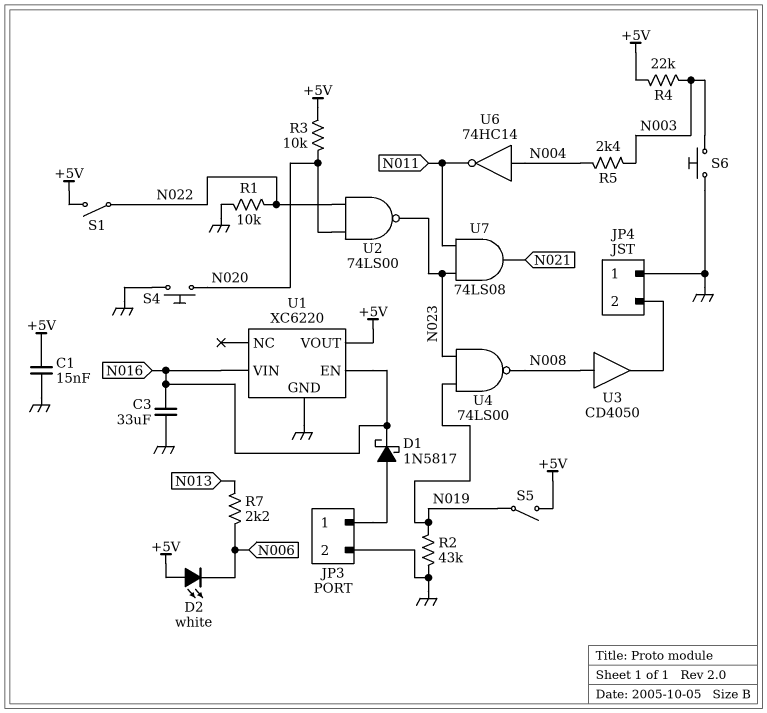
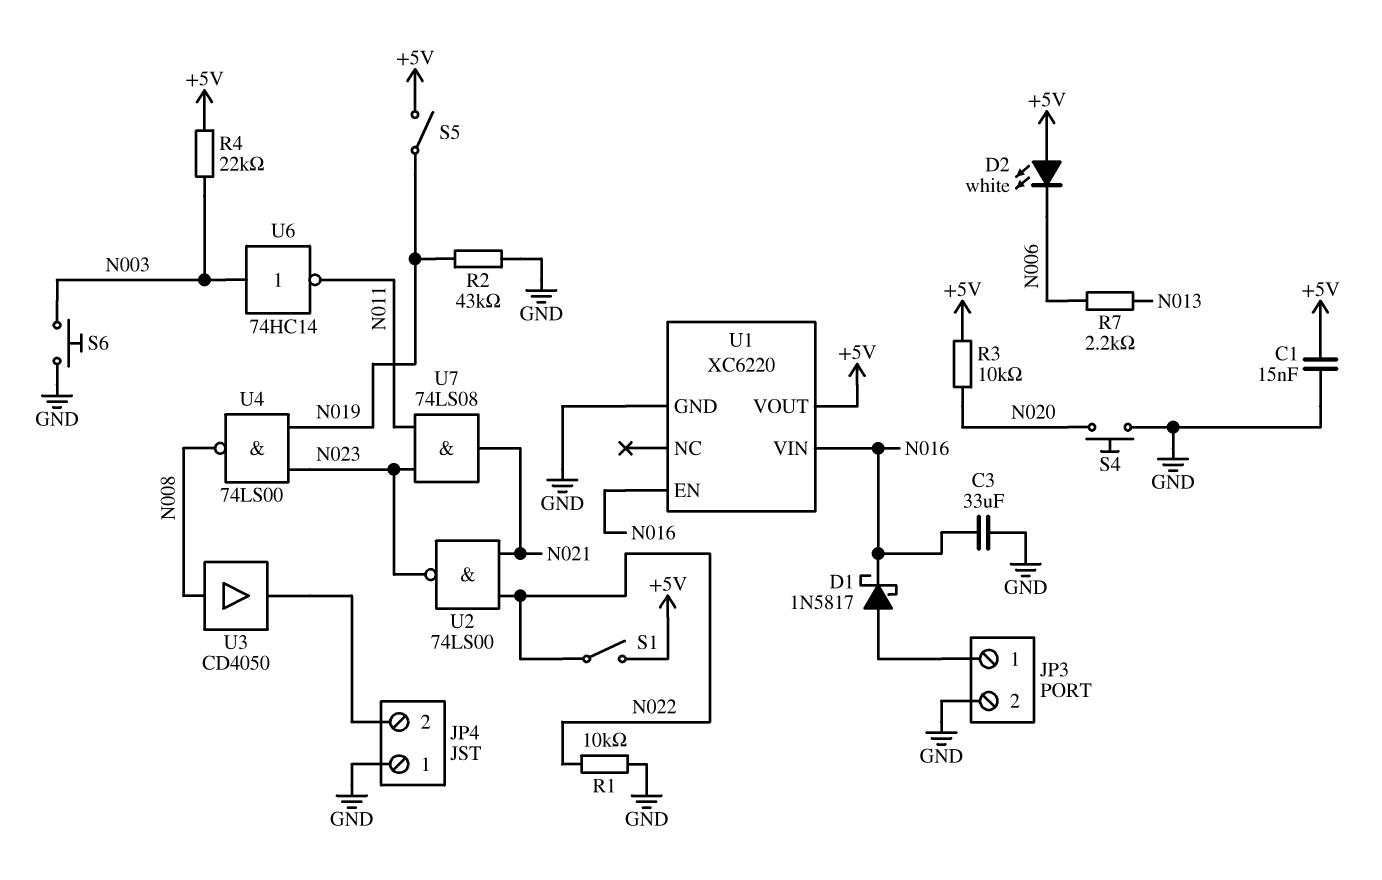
R5: 2.4k (N003, N004) -> none
U2: NAND 74LS00 (in N020, in N022, out N023) -> NAND 74LS00 (in N021, in N022, out N023)
U6: NOT 74HC14 (in N004, out N011) -> NOT 74HC14 (in N003, out N011)

